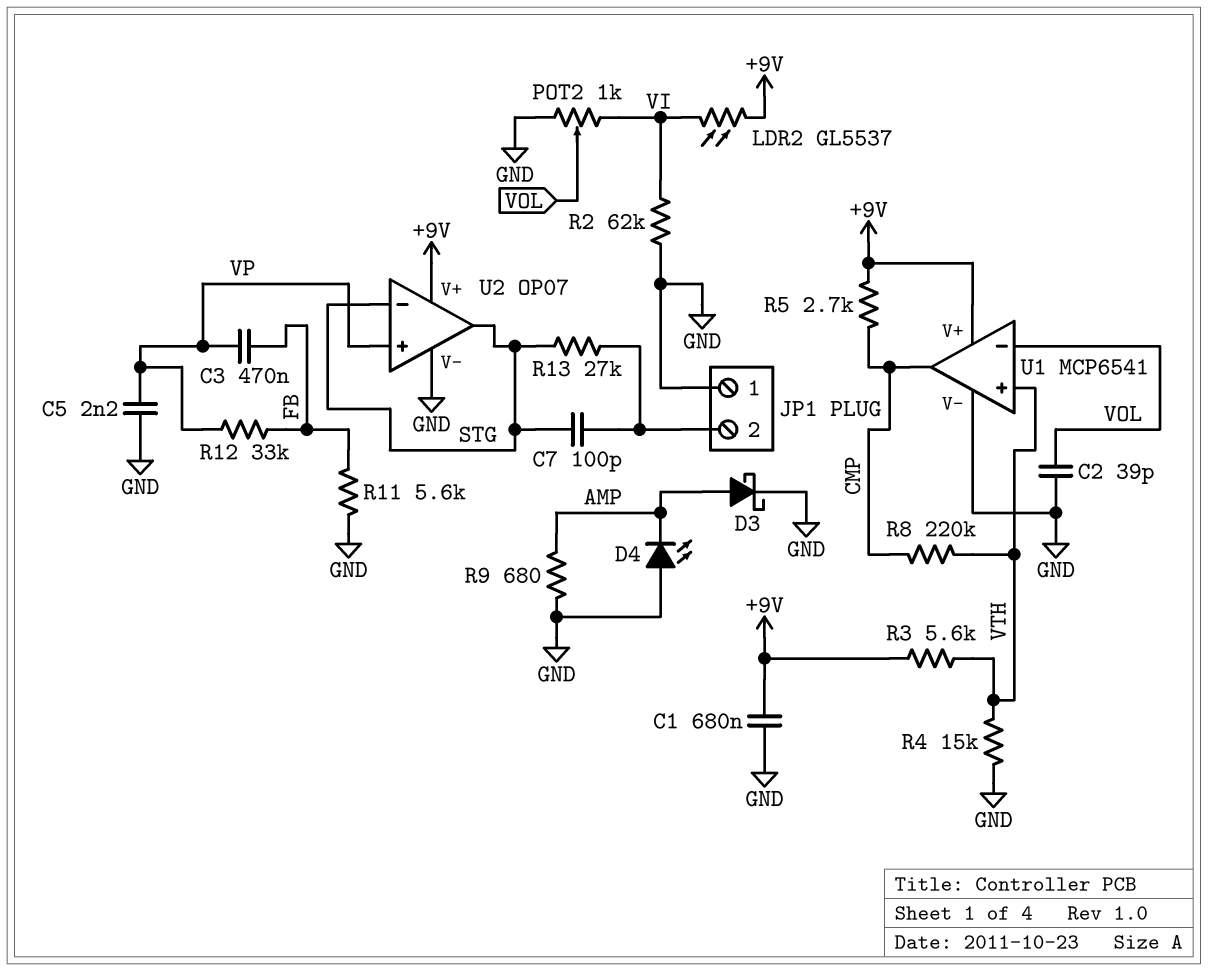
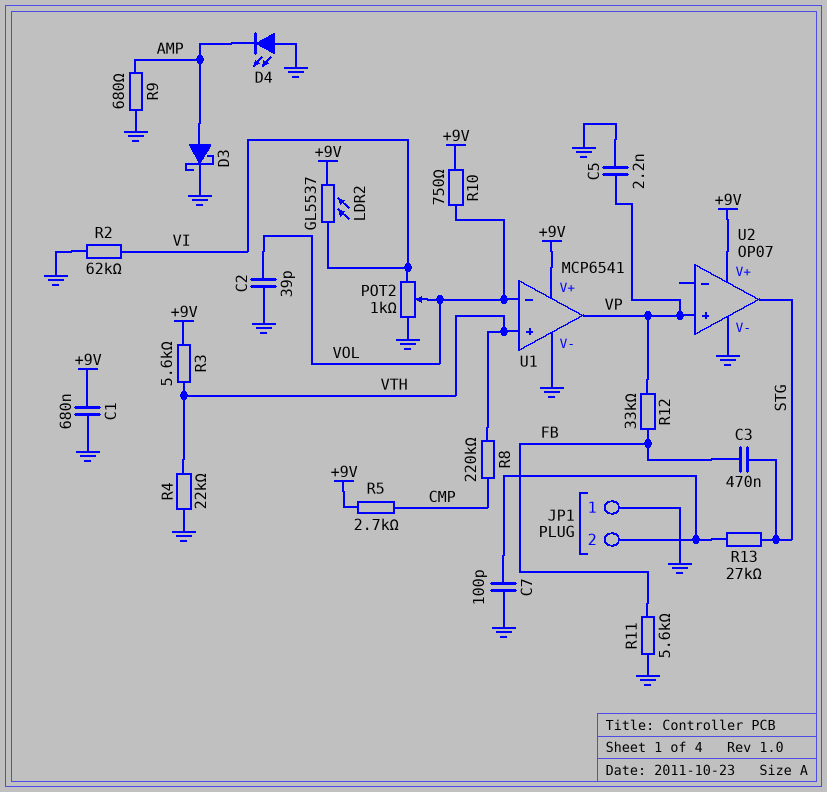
C3: 470nF (FB, VP) -> 470nF (FB, STG)
C7: 100pF (JP1/2, STG) -> 100pF (GND, JP1/2)
R4: 15k (GND, VTH) -> 22k (GND, VTH)
R10: none -> 750 (+9V, VOL)
U1 pin out: CMP -> VP
U2 pin in-: STG -> none

